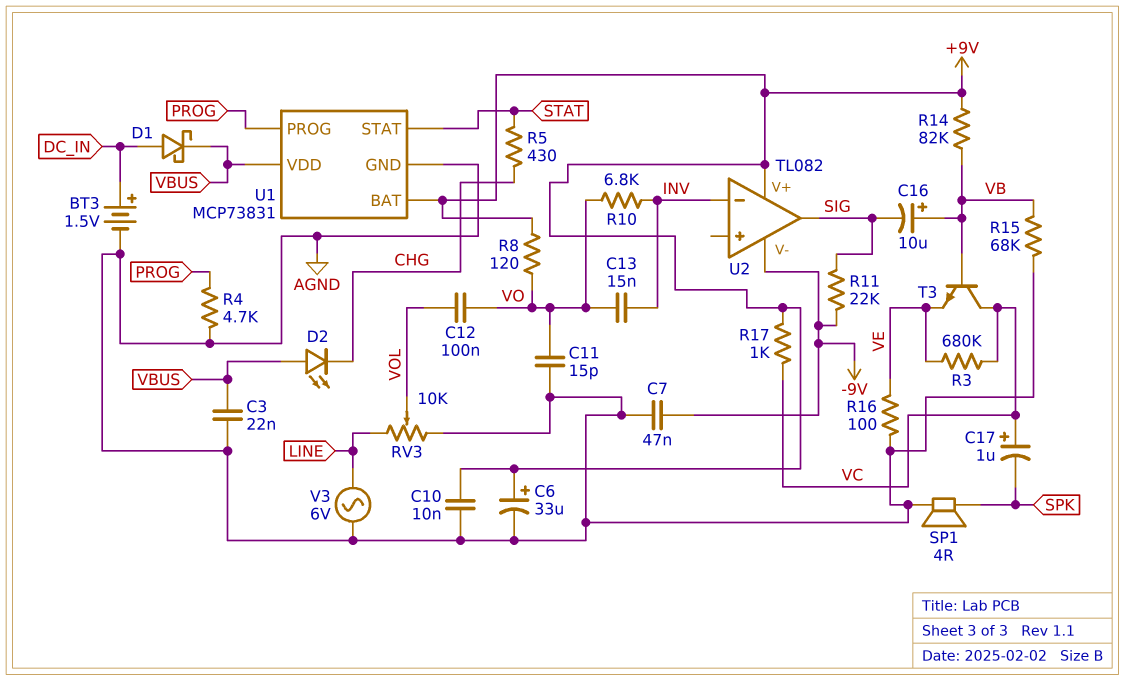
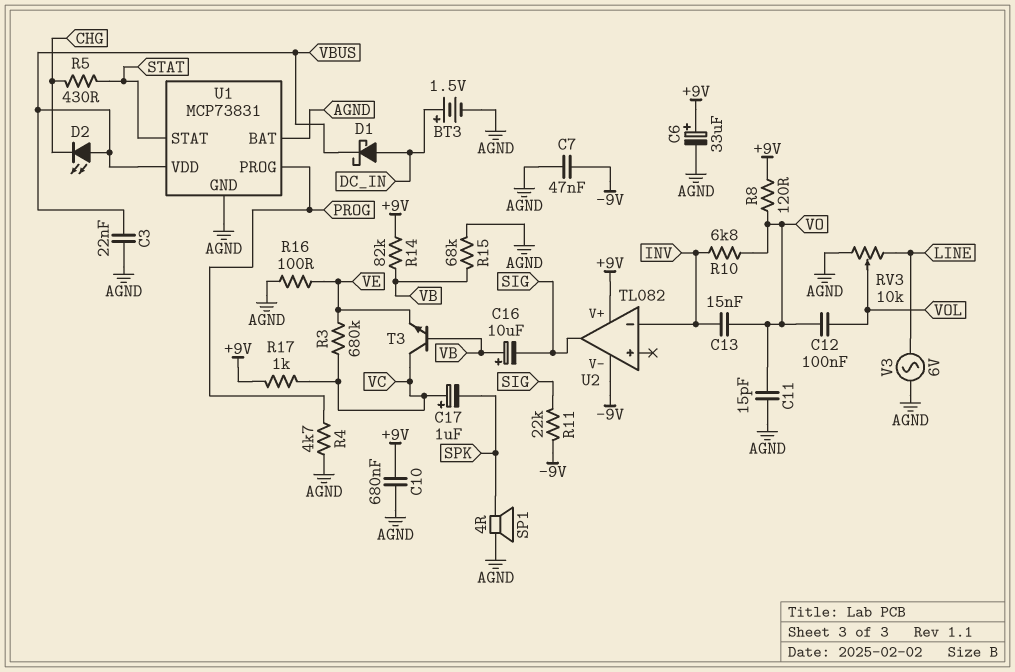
C10: 10nF (+9V, AGND) -> 680nF (+9V, AGND)
U1 pin BAT: +9V -> AGND

